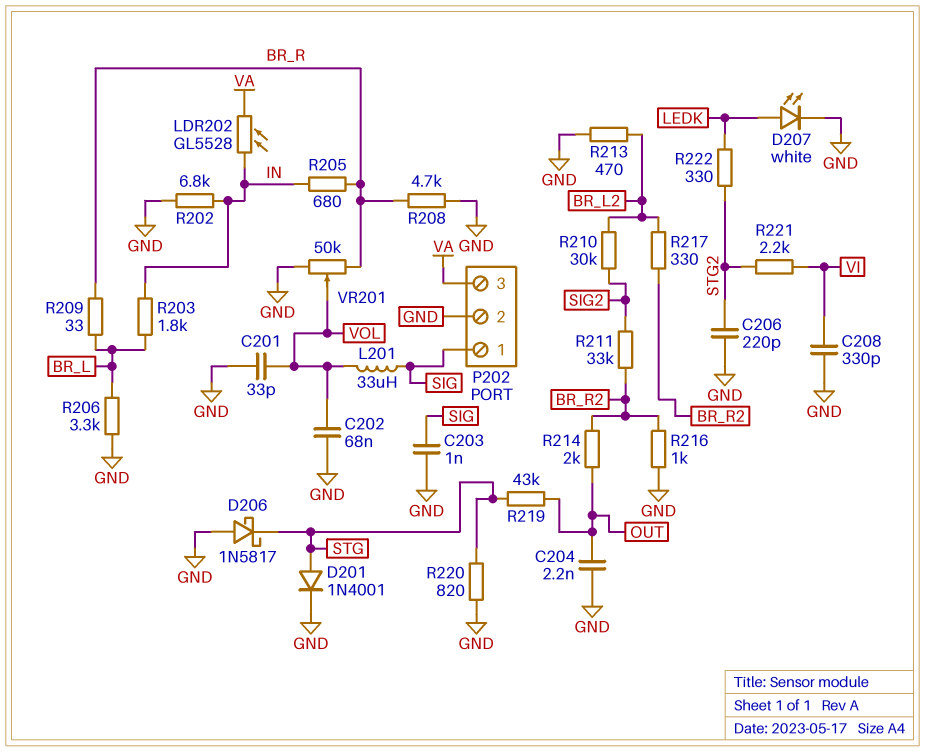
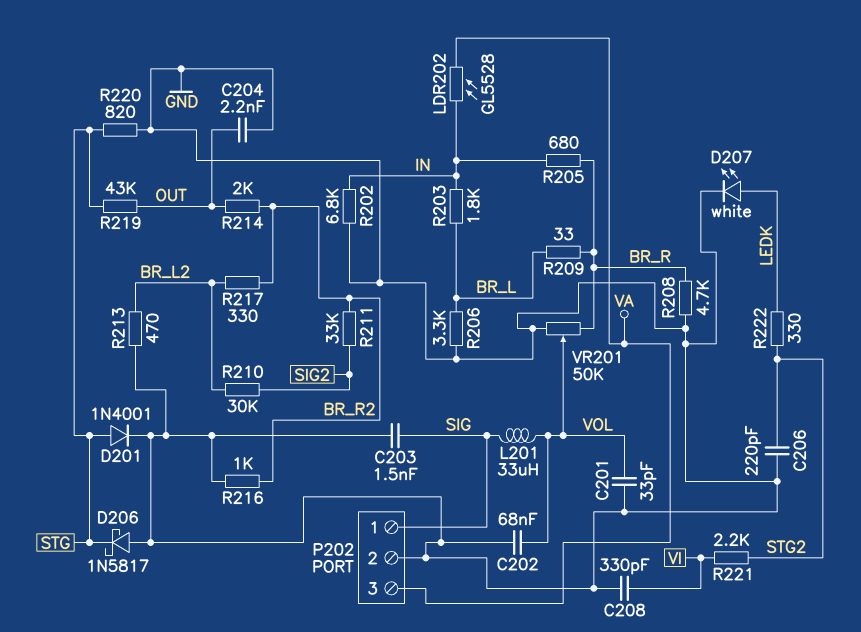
C203: 1nF (GND, SIG) -> 1.5nF (GND, SIG)

